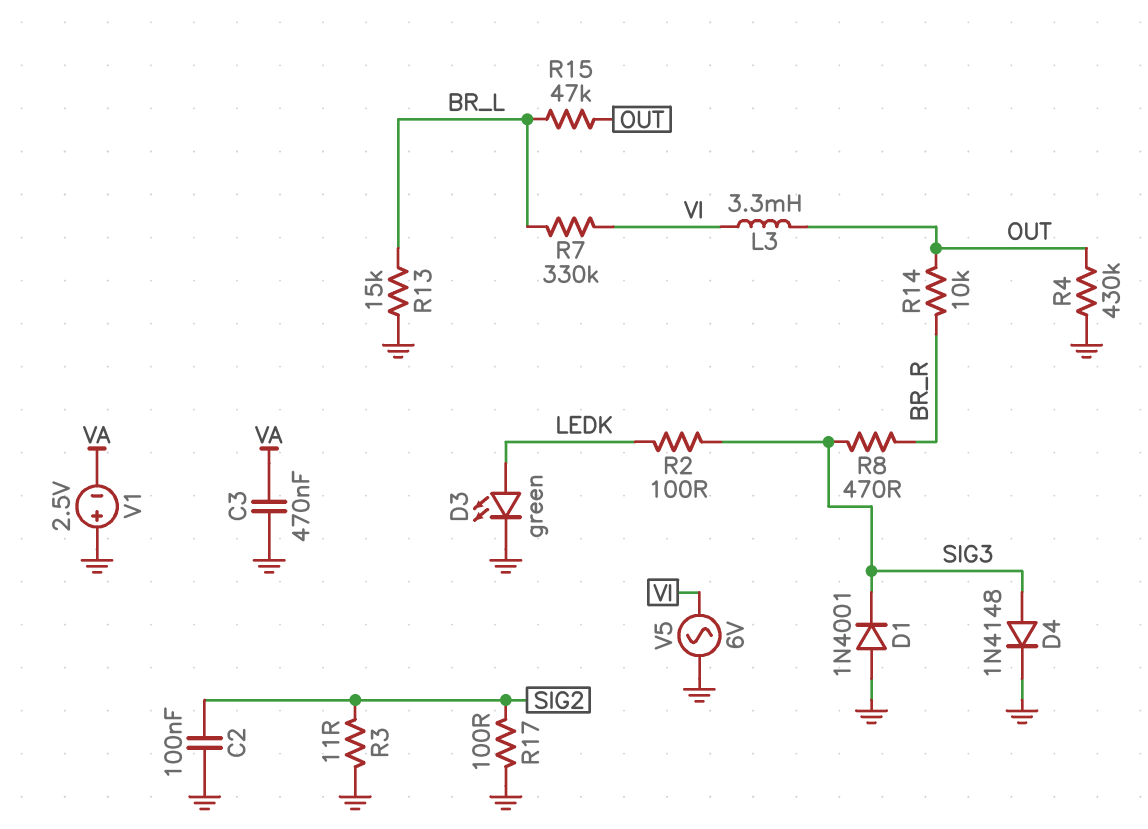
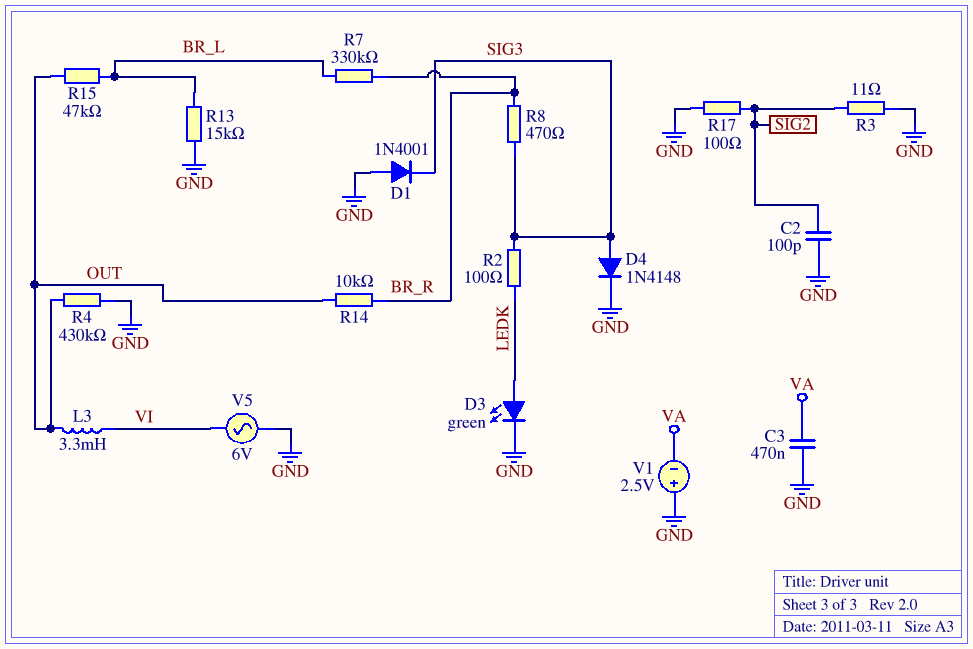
C2: 100nF (GND, SIG2) -> 100pF (GND, SIG2)
R7: 330k (BR_L, VI) -> 330k (BR_L, BR_R)

